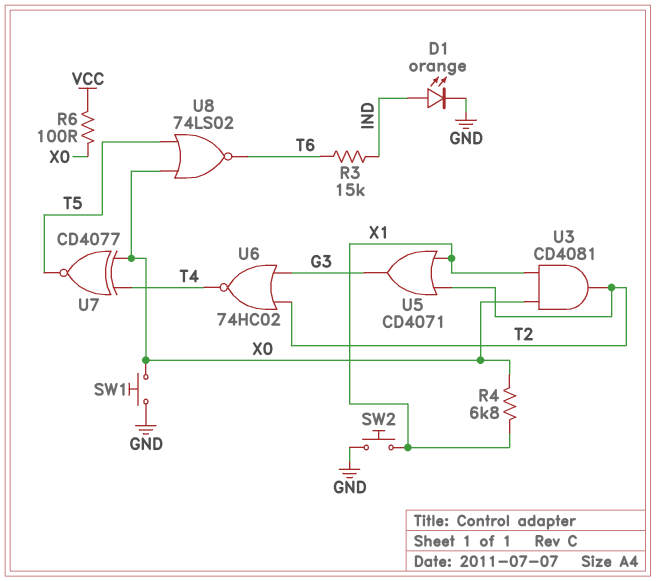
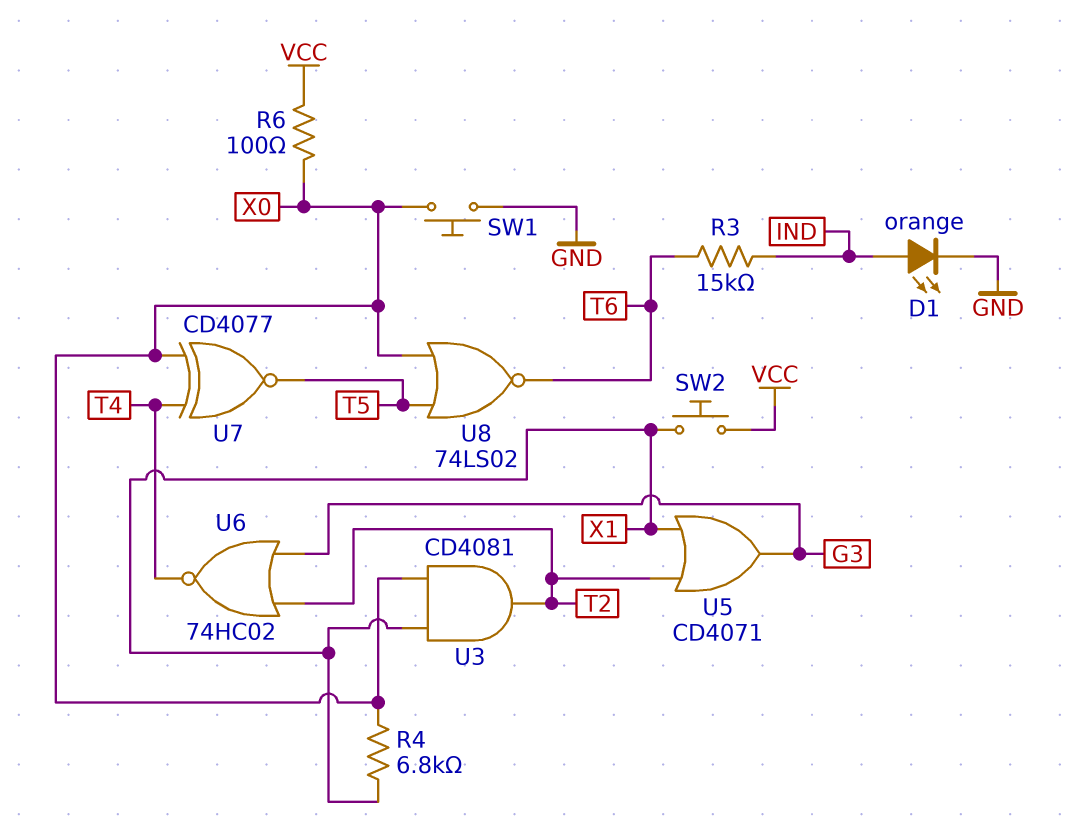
SW2: button (GND, X1) -> button (VCC, X1)

